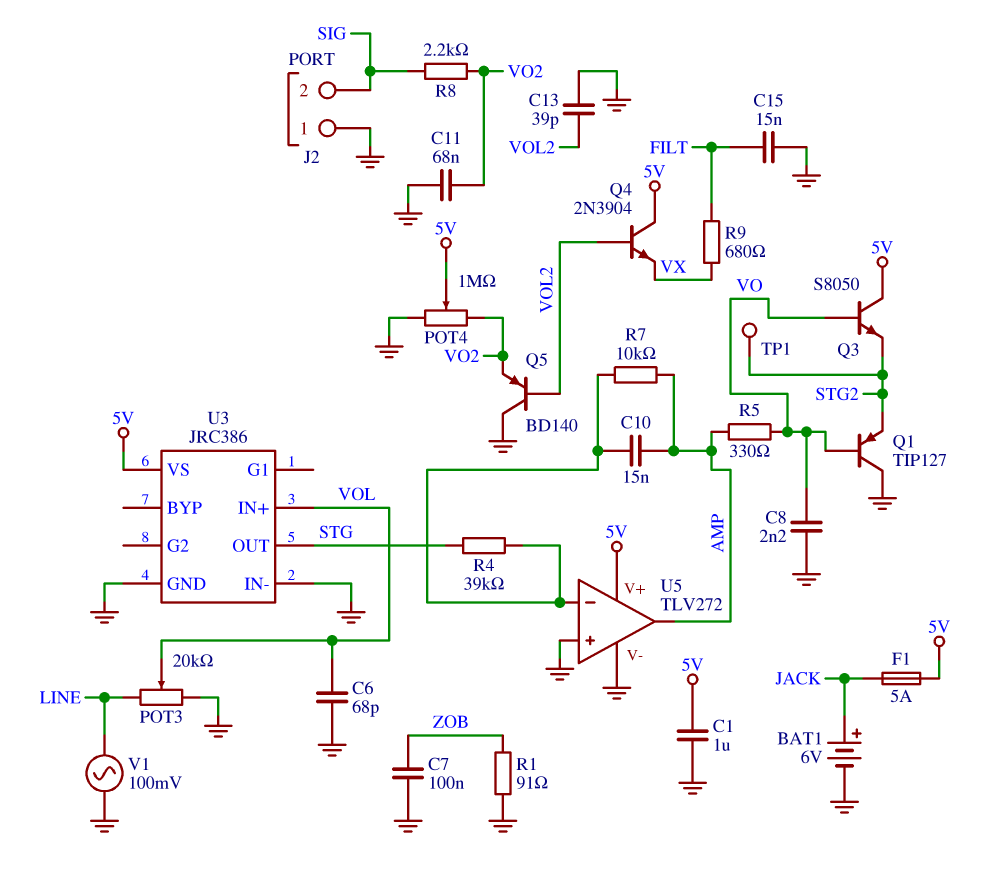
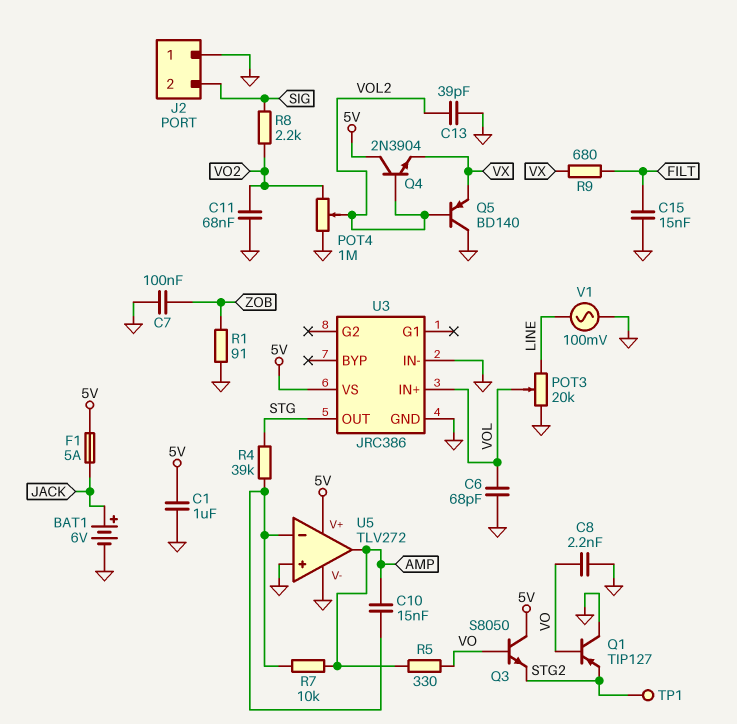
POT4: 1M (GND, VO2, wiper 5V) -> 1M (GND, VO2, wiper VOL2)
Q5: PNP BD140 (B VOL2, C GND, E VO2) -> PNP BD140 (B VOL2, C GND, E VX)

